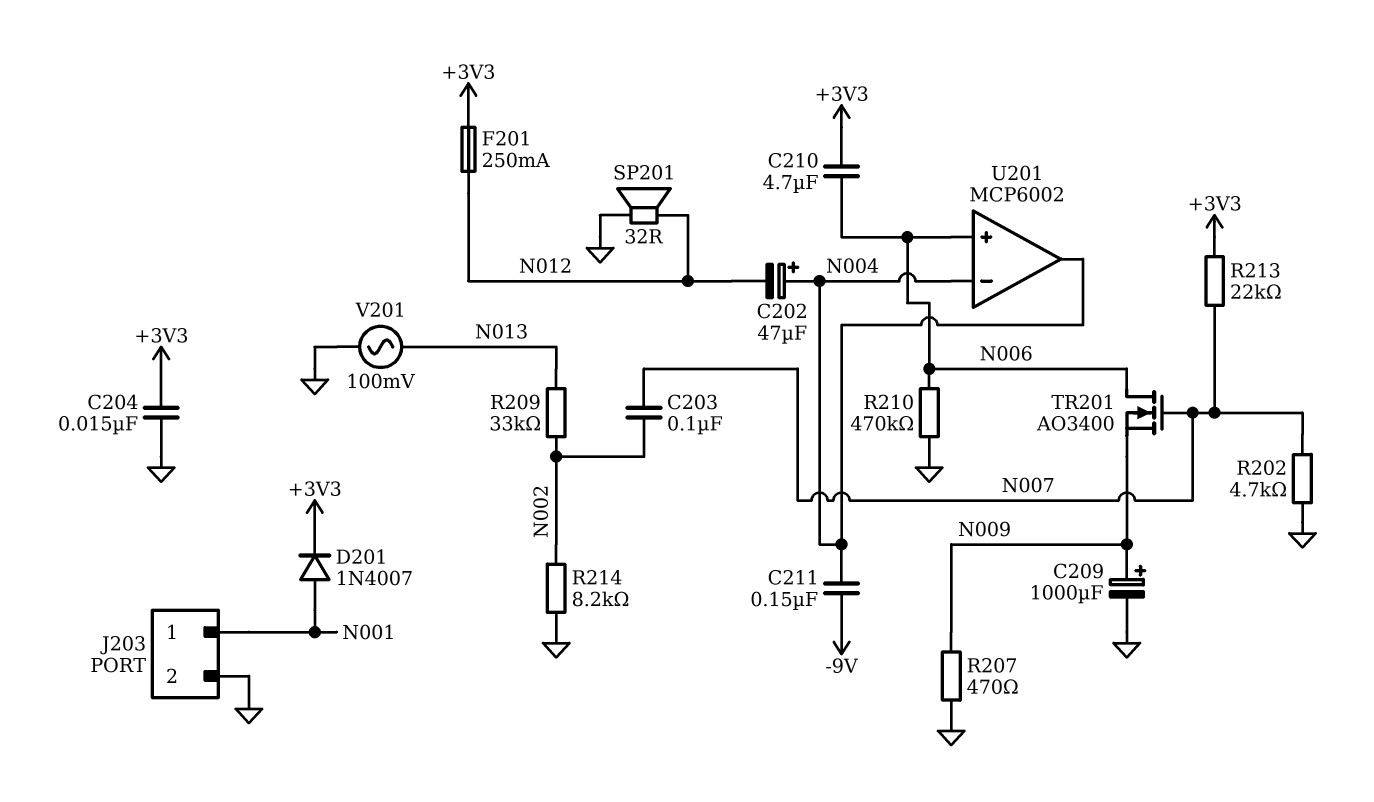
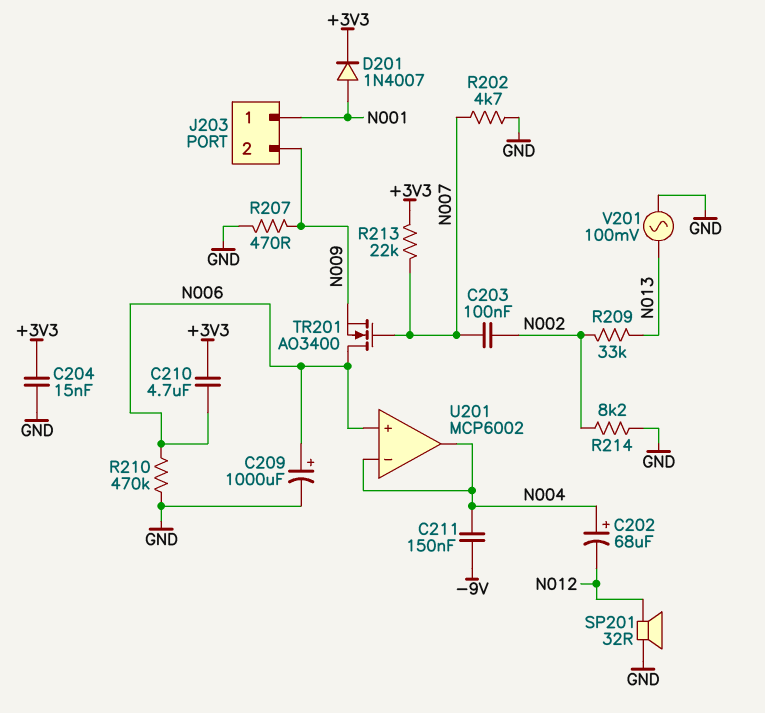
C202: 47uF (plus N004, minus N012) -> 68uF (plus N004, minus N012)
C209: 1000uF (plus N009, minus GND) -> 1000uF (plus N006, minus GND)
F201: 250mA (+3V3, N012) -> none
J203 pin 2: GND -> N009

